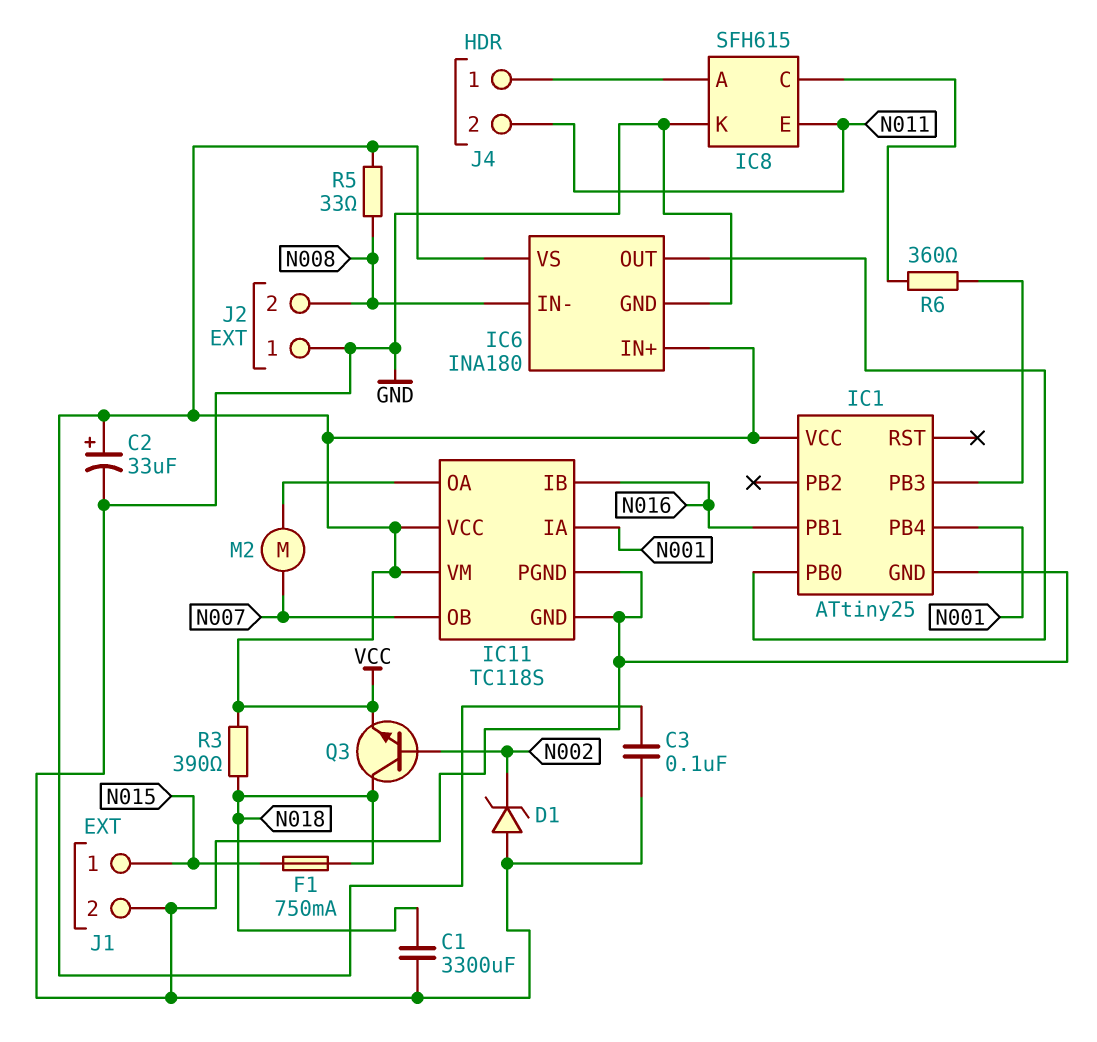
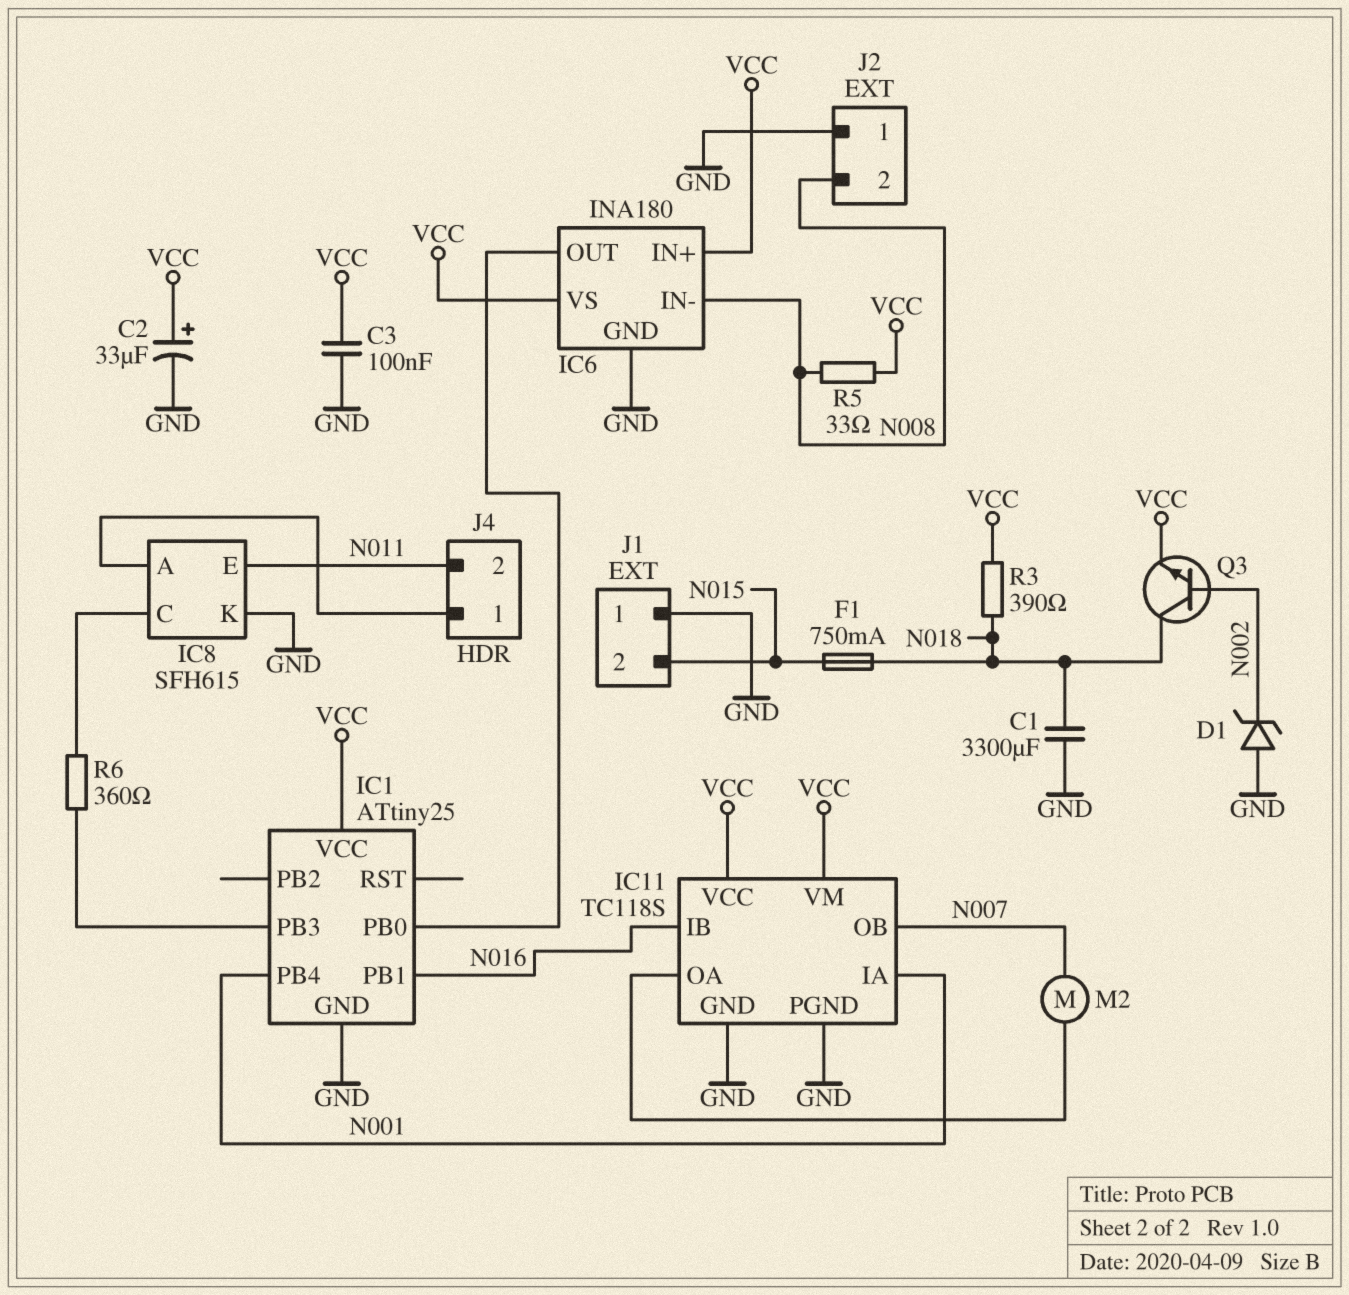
J1 pin 1: N015 -> GND
J1 pin 2: GND -> N015

